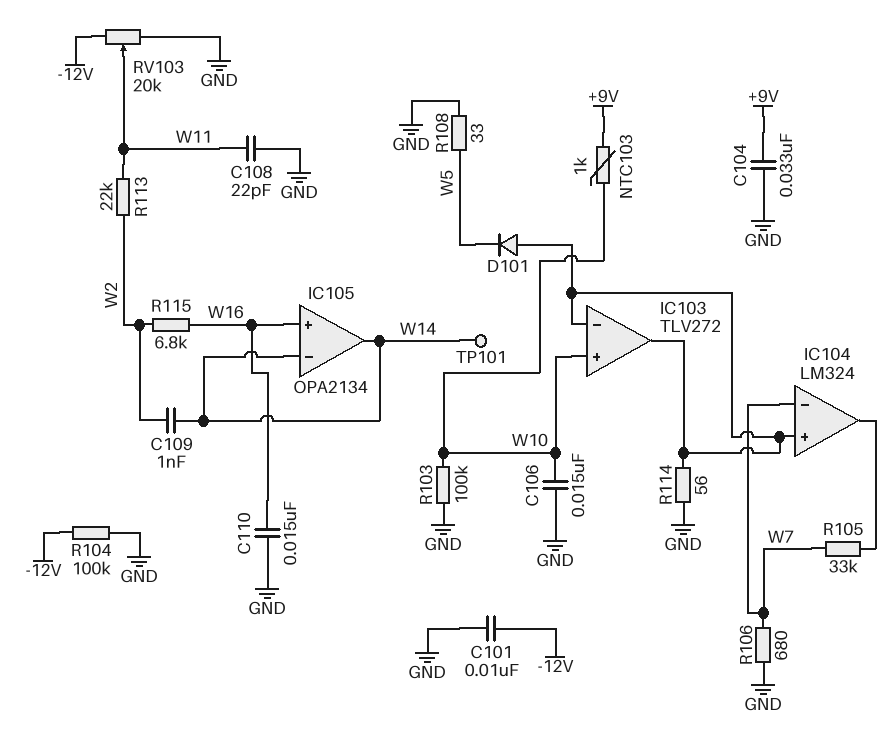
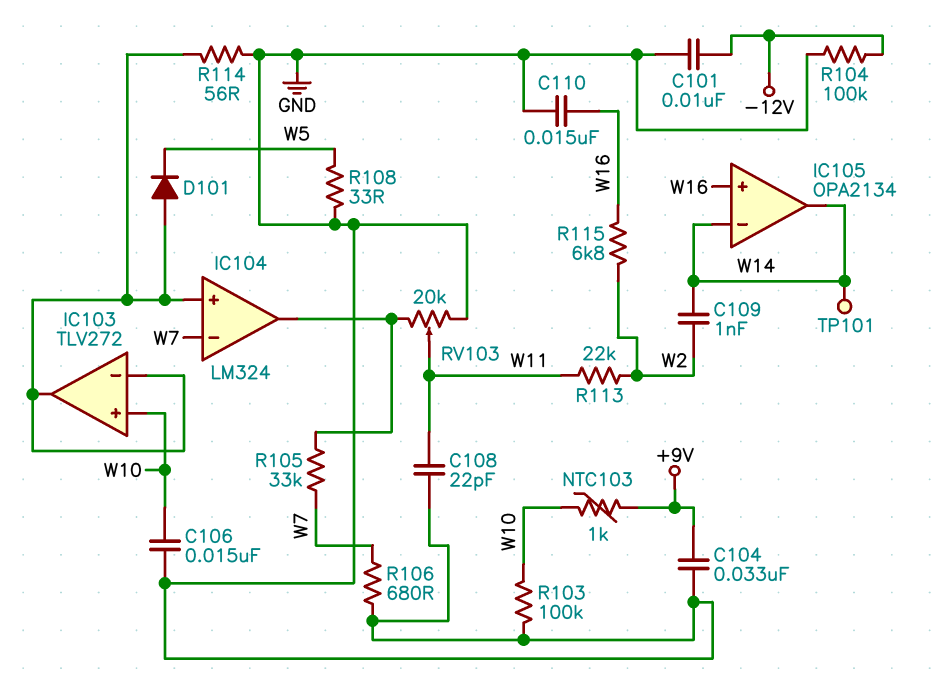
RV103: 20k (-12V, GND, wiper W11) -> 20k (GND, IC104/out, wiper W11)

